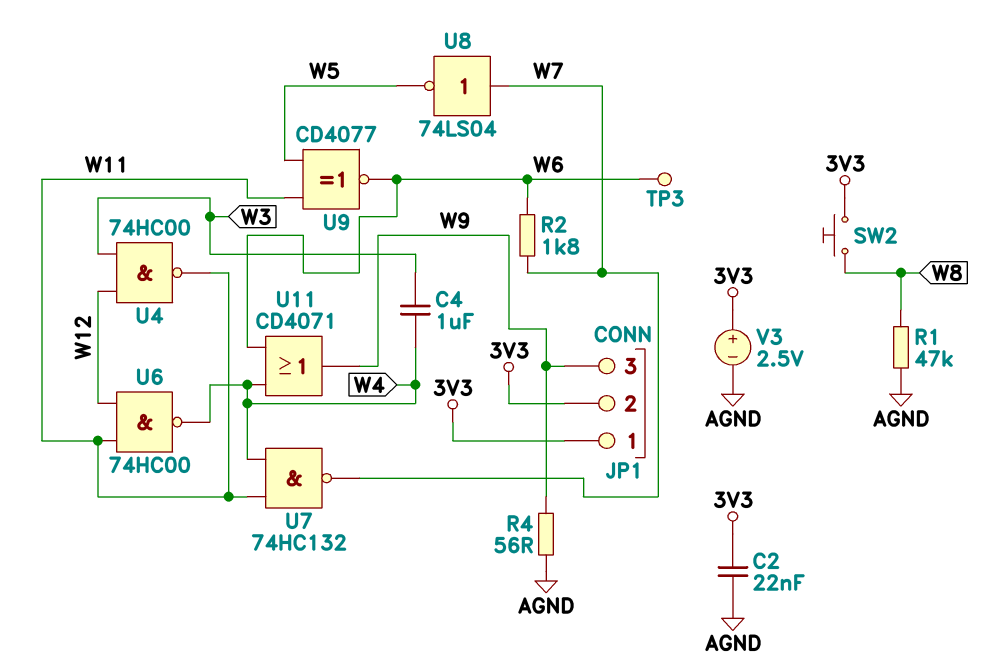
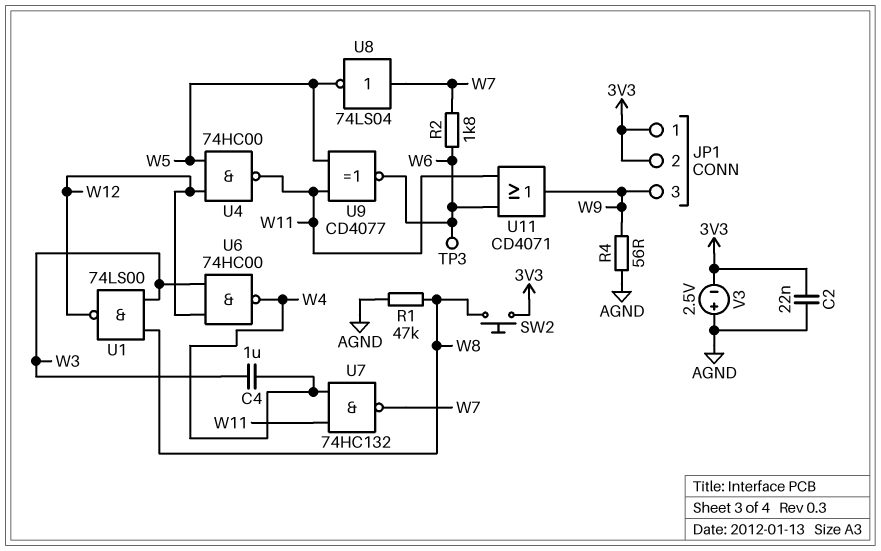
U1: none -> NAND 74LS00 (in W3, in W8, out W12)
U4: NAND 74HC00 (in W3, in W12, out W11) -> NAND 74HC00 (in W5, in W12, out W11)
U6: NAND 74HC00 (in W11, in W12, out W4) -> NAND 74HC00 (in W3, in W12, out W4)
U11: OR CD4071 (in W4, in W6, out W9) -> OR CD4071 (in W6, in W11, out W9)
V3: 2.5V (plus 3V3, minus AGND) -> 2.5V (plus AGND, minus 3V3)

